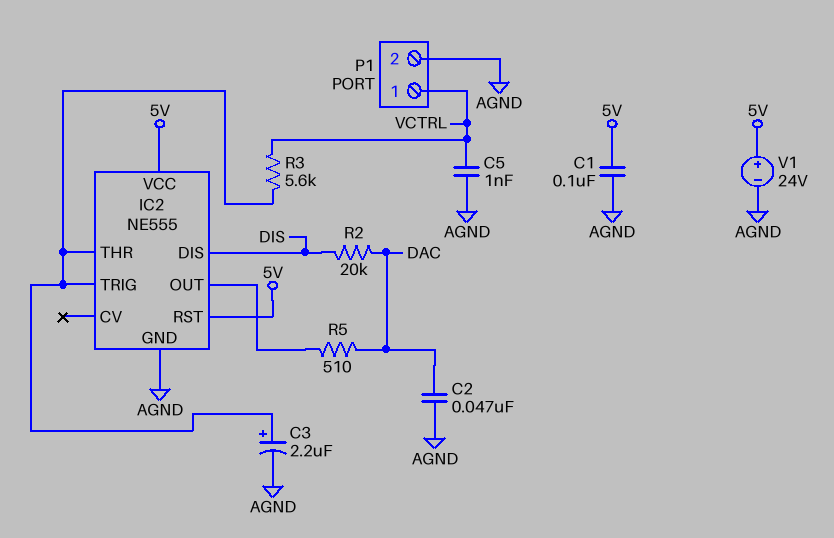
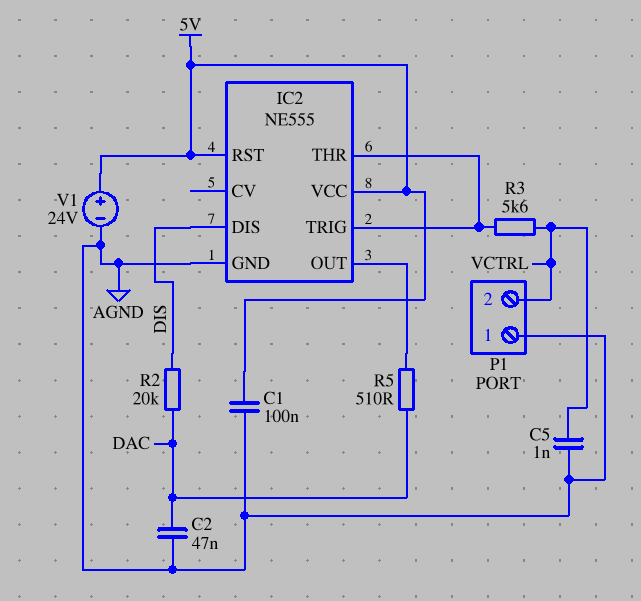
C3: 2.2uF (plus IC2/THR, minus AGND) -> none
P1 pin 1: VCTRL -> AGND
P1 pin 2: AGND -> VCTRL

